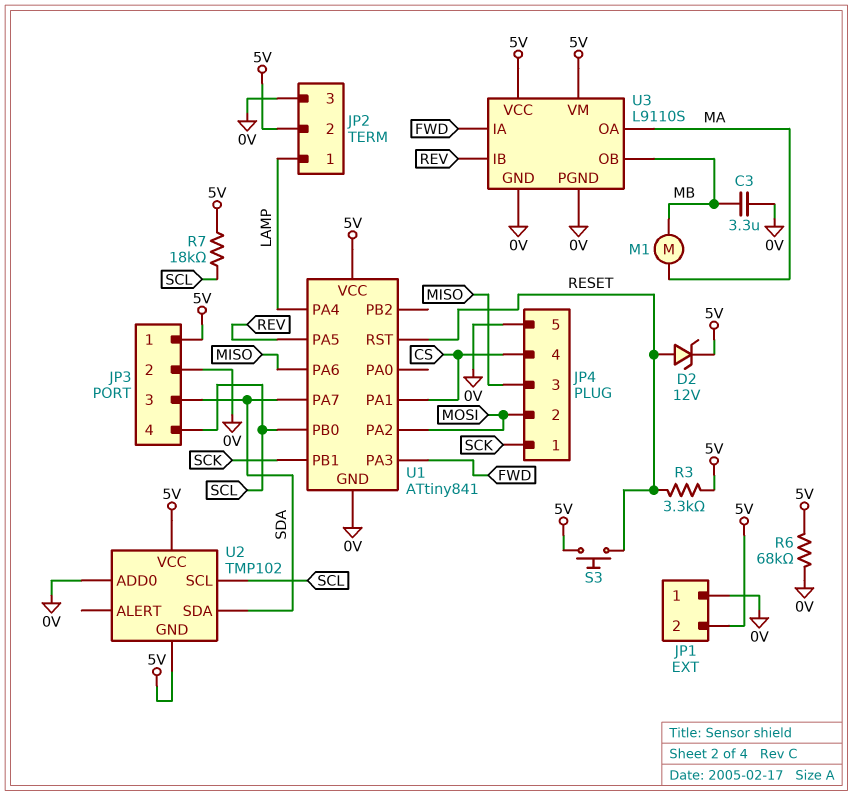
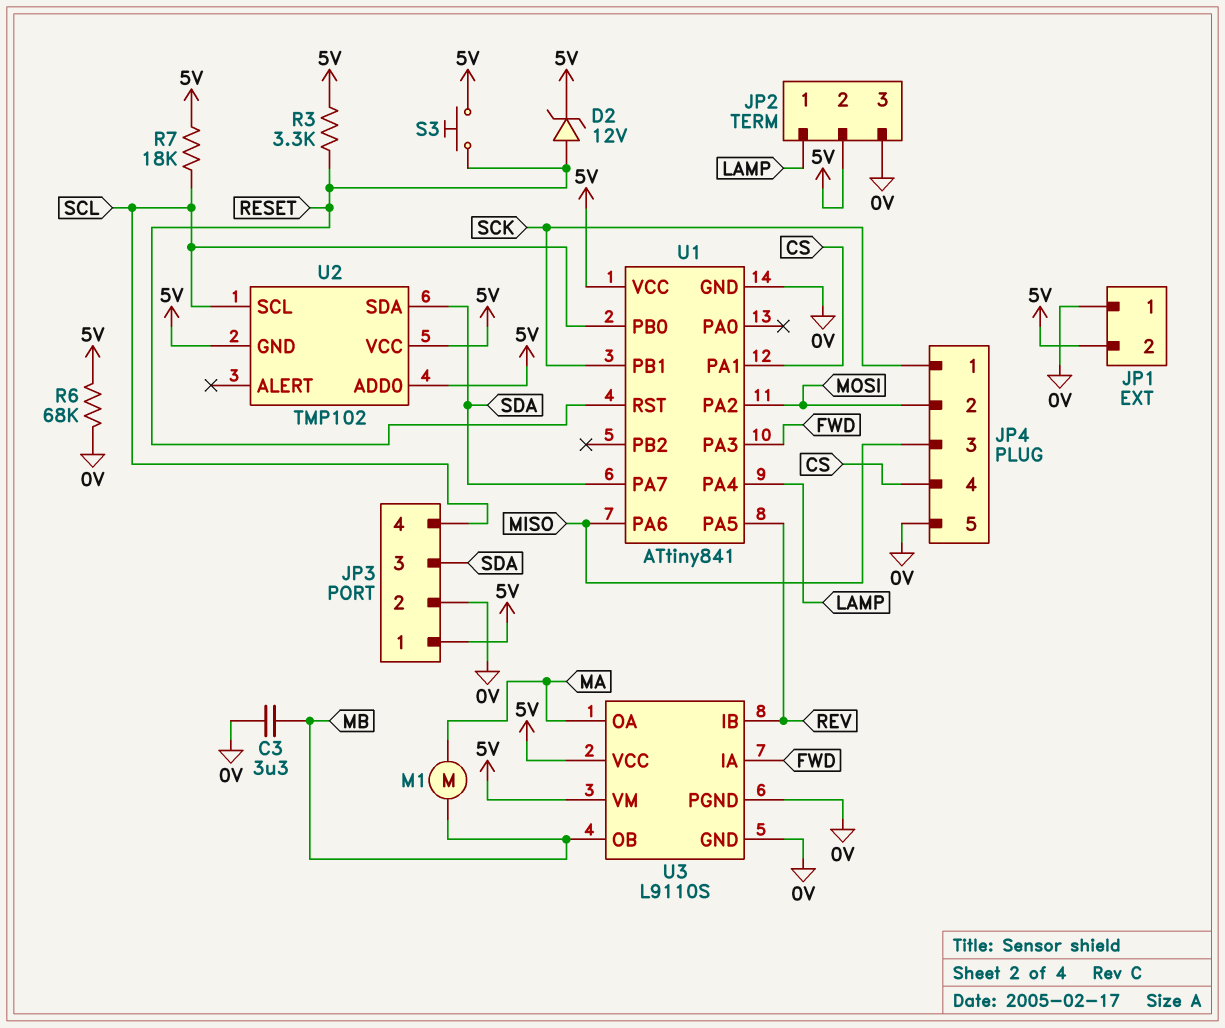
U2 pin ADD0: 0V -> 5V

